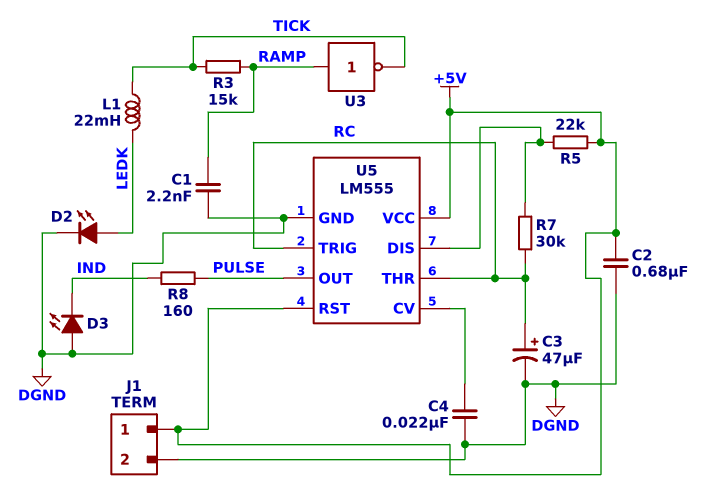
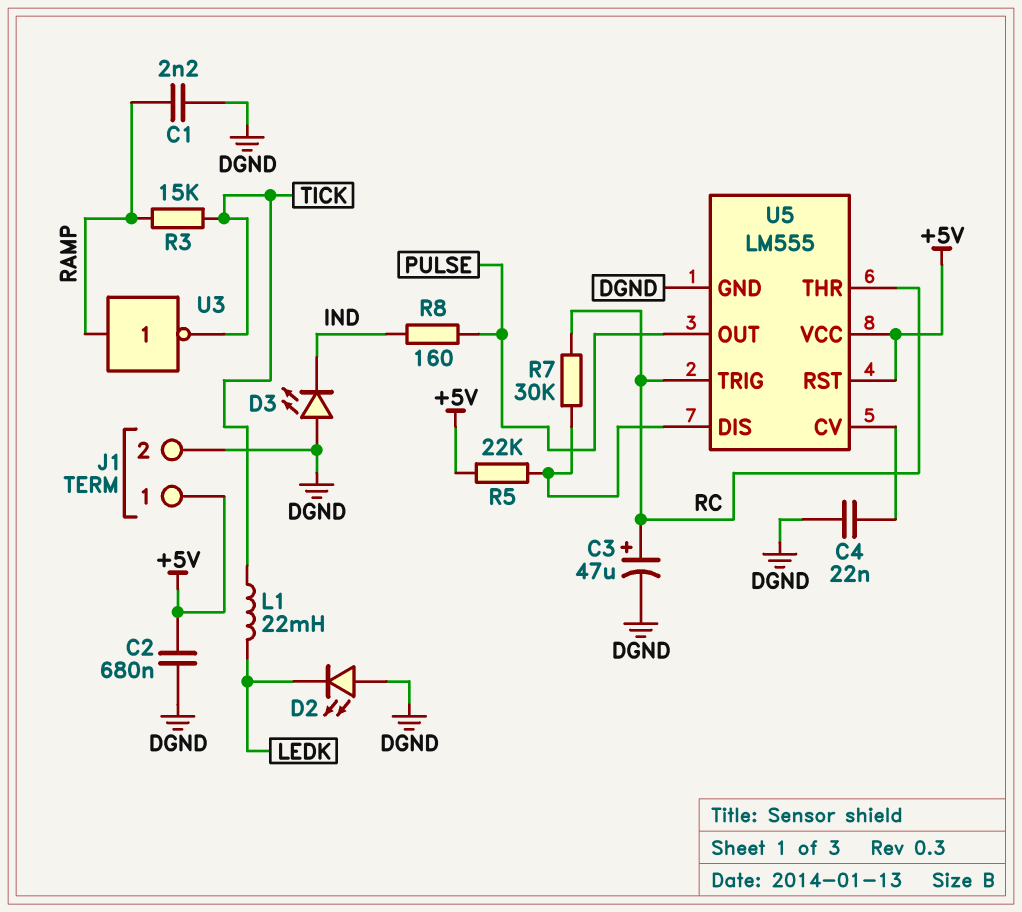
D2: LED (A LEDK, K DGND) -> LED (A DGND, K LEDK)

